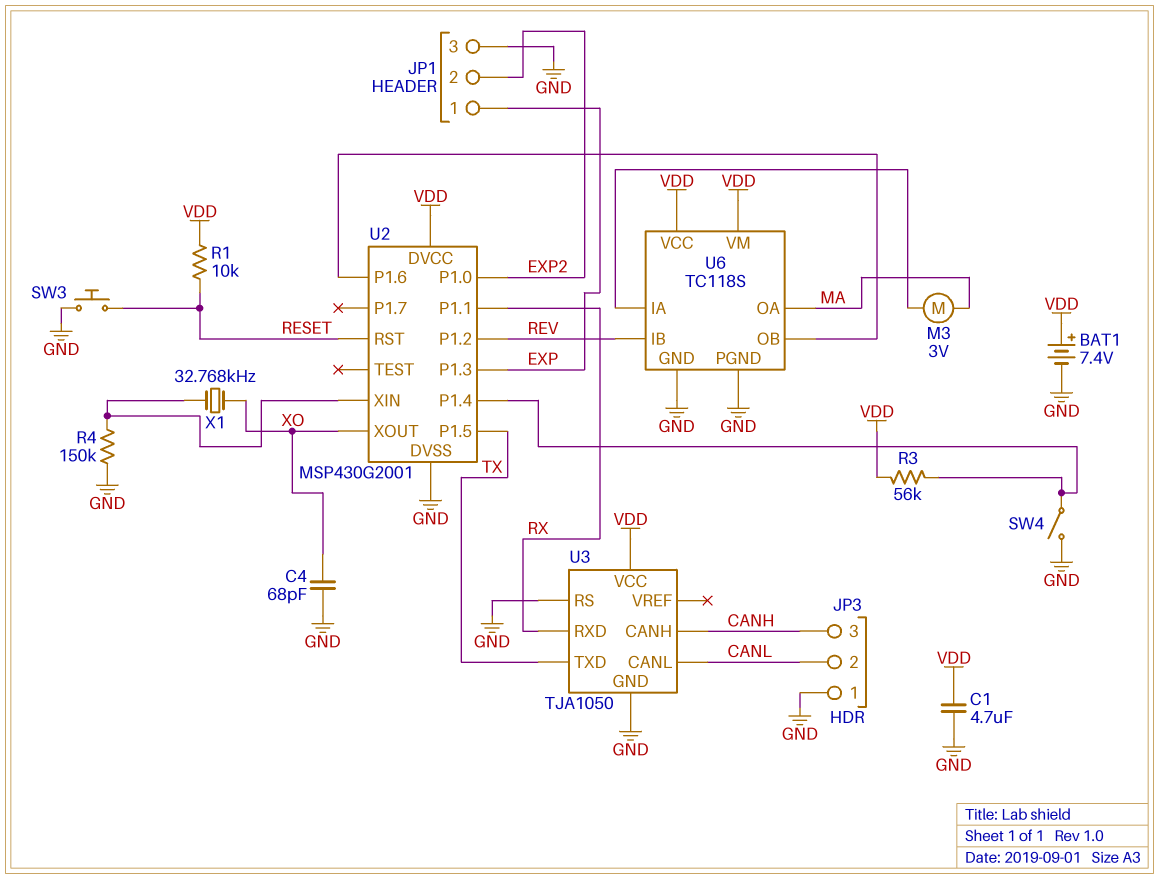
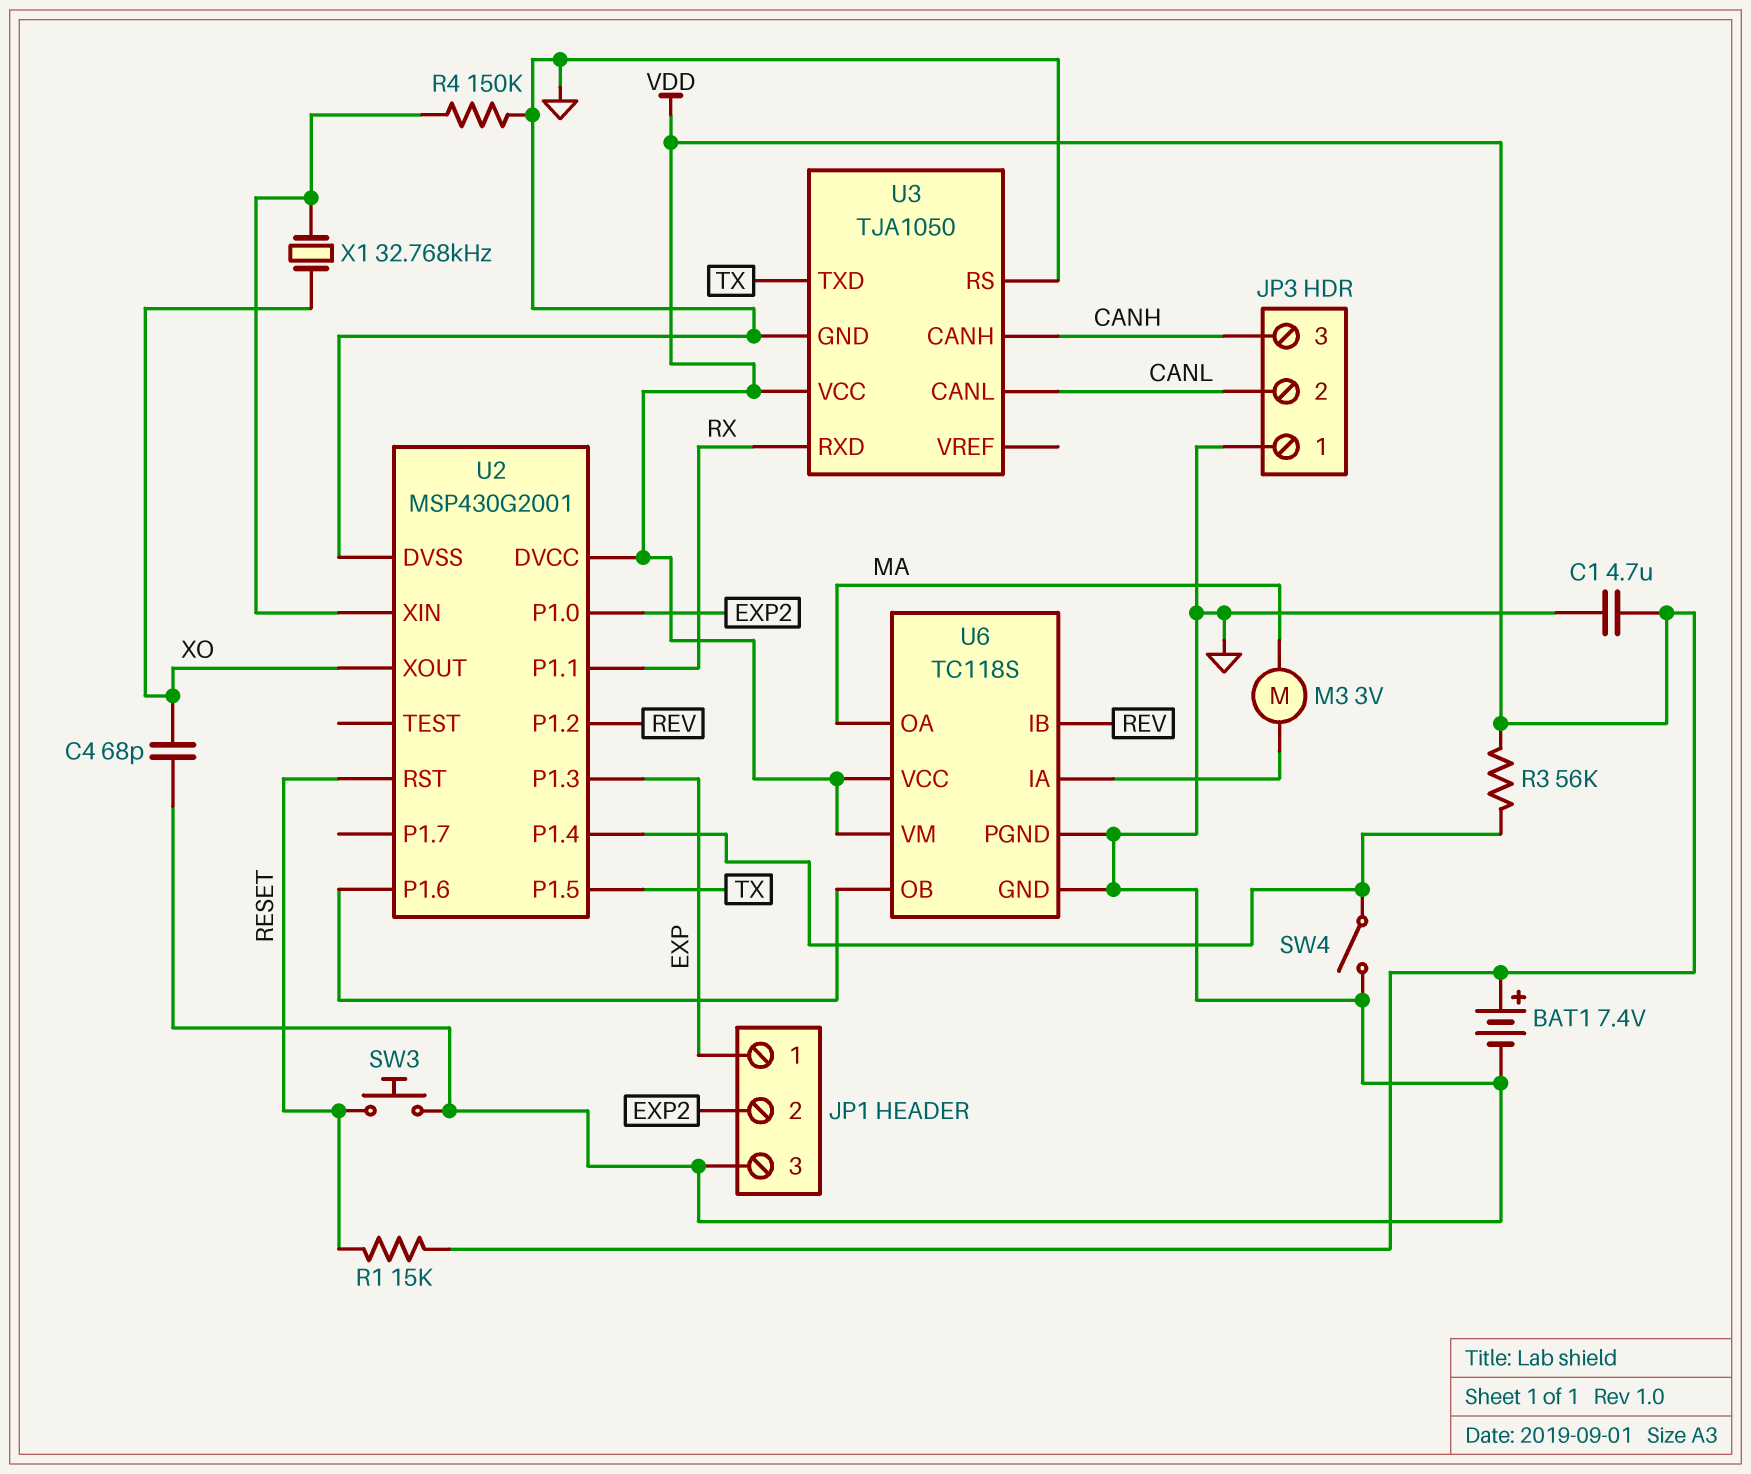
R1: 10k (RESET, VDD) -> 15k (RESET, VDD)

